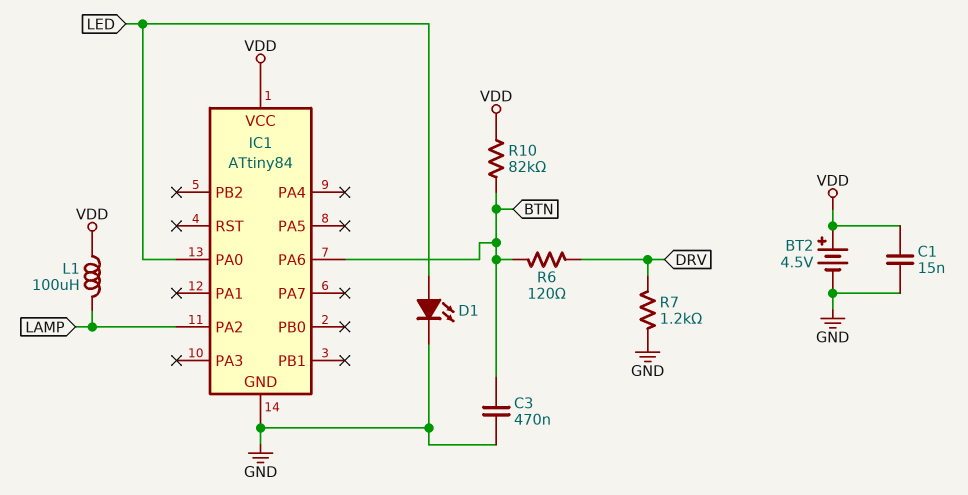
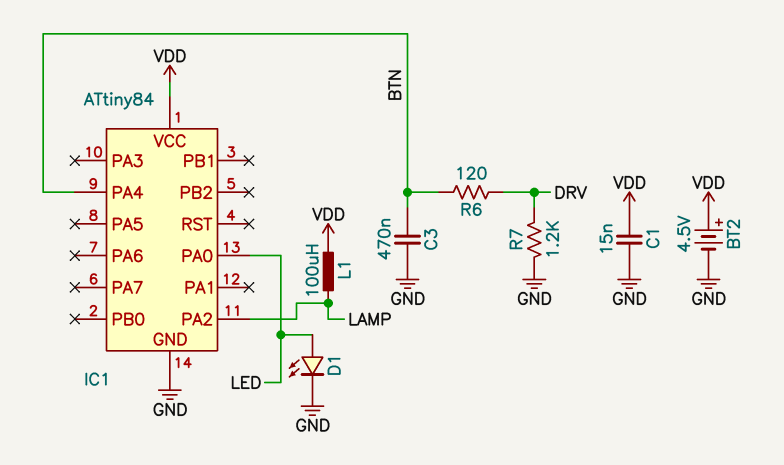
IC1 pin PA4: none -> BTN
IC1 pin PA6: BTN -> none
R10: 82k (BTN, VDD) -> none

